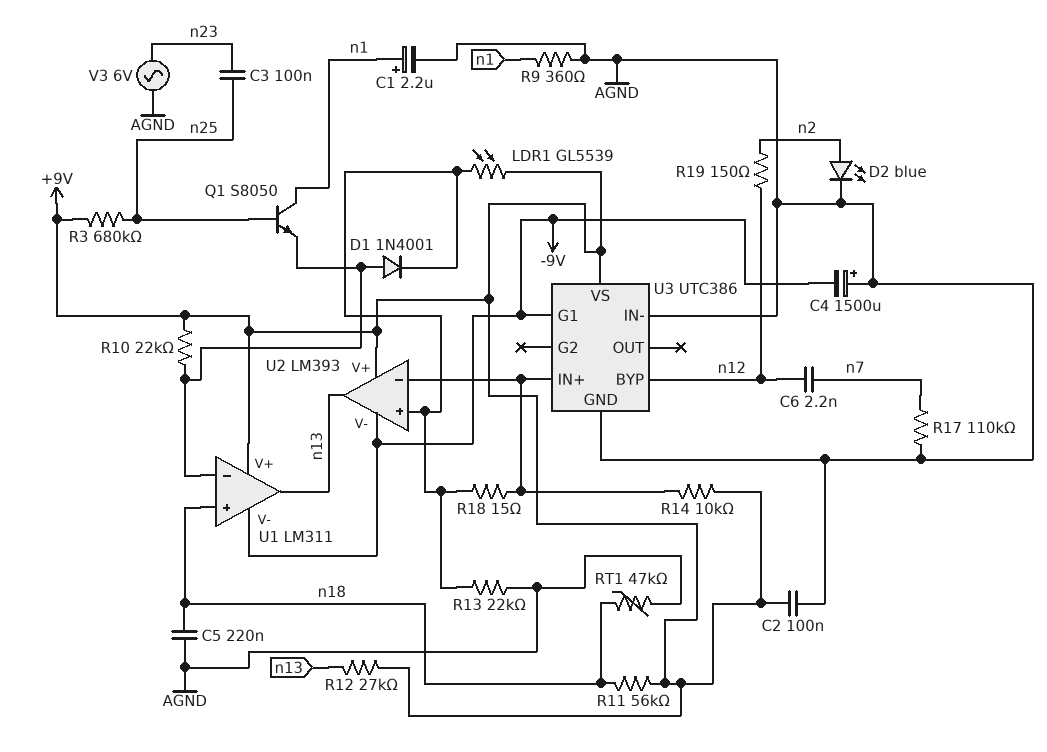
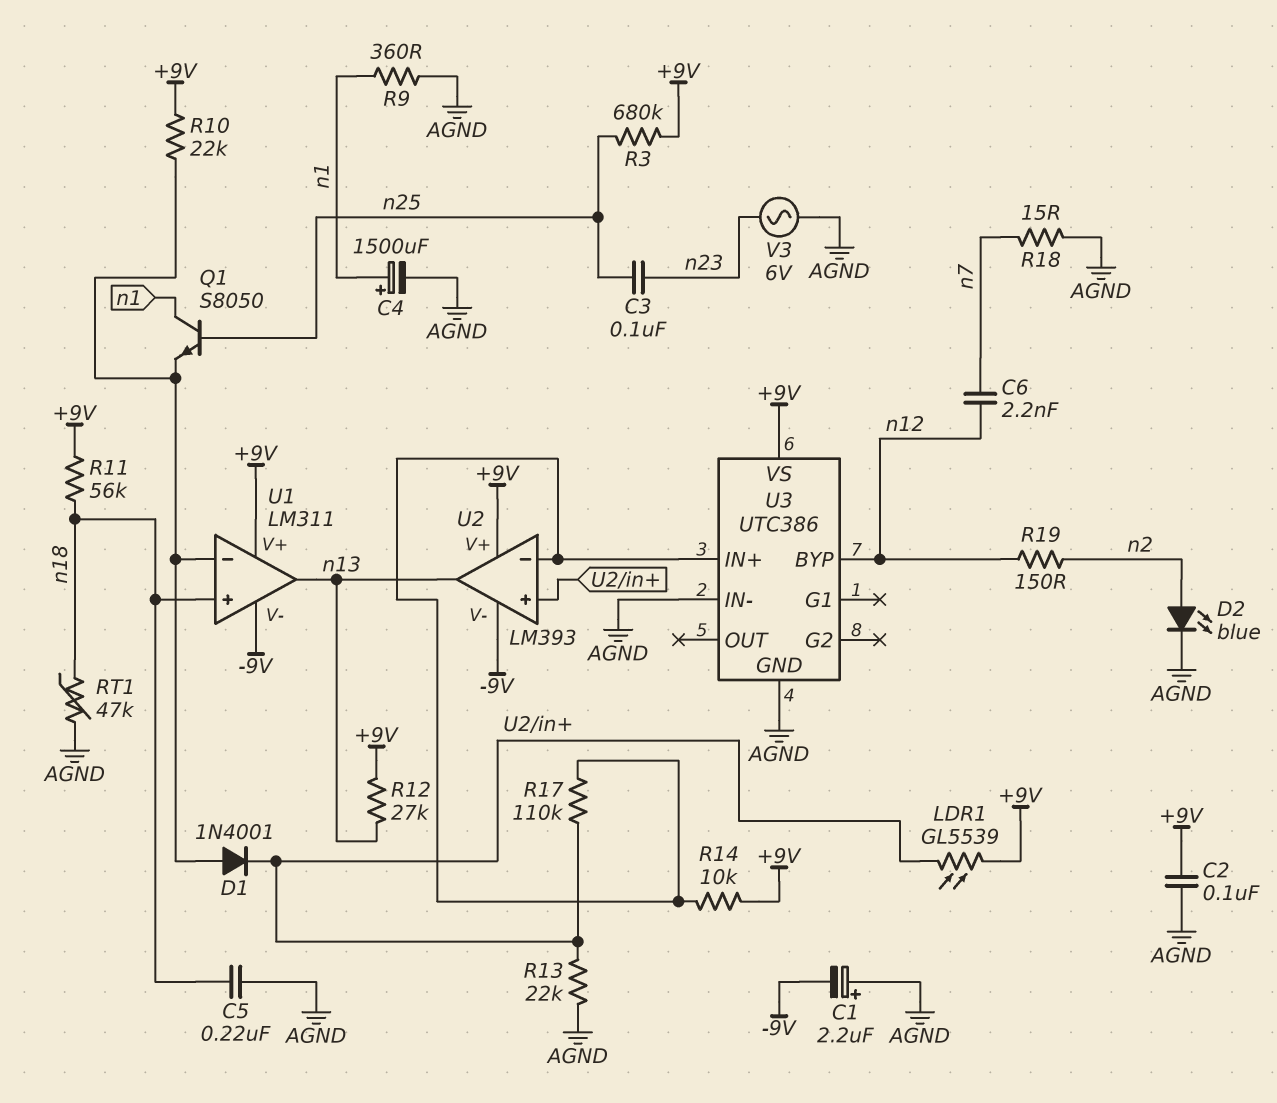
C1: 2.2uF (plus n1, minus AGND) -> 2.2uF (plus AGND, minus -9V)
C4: 1500uF (plus AGND, minus -9V) -> 1500uF (plus n1, minus AGND)
R17: 110k (AGND, n7) -> 110k (U2/in+, U2/in-)
R18: 15 (U2/in+, U2/in-) -> 15 (AGND, n7)
U3 pin G1: -9V -> none

